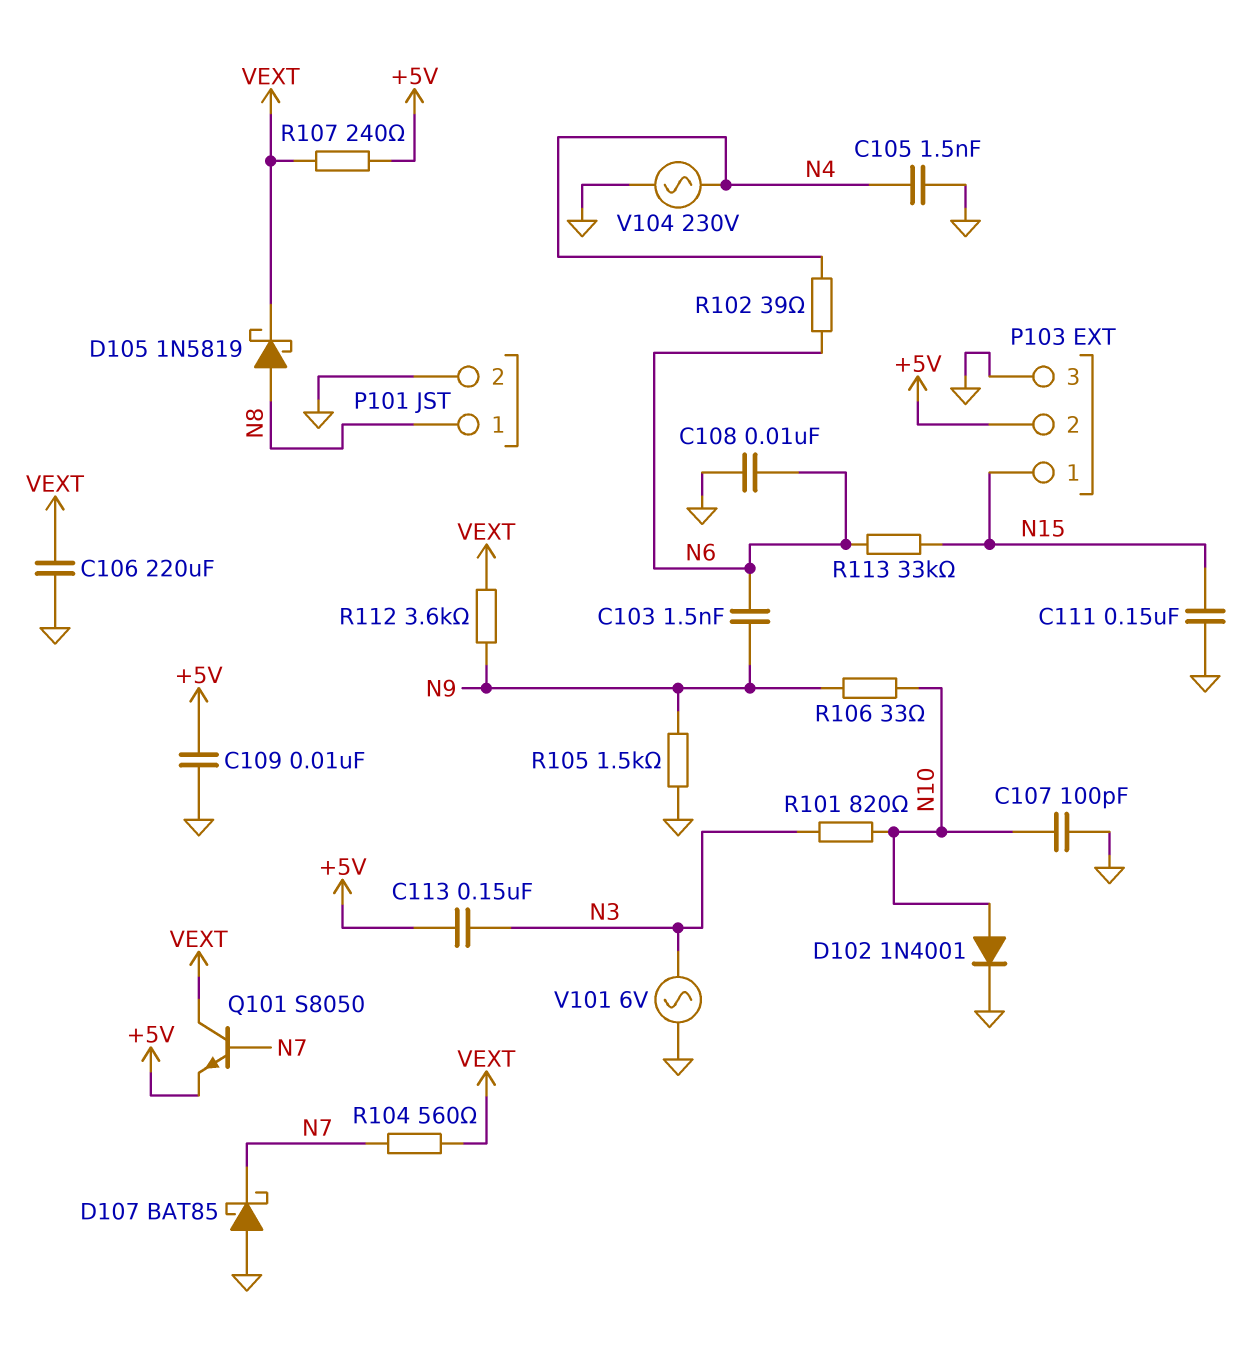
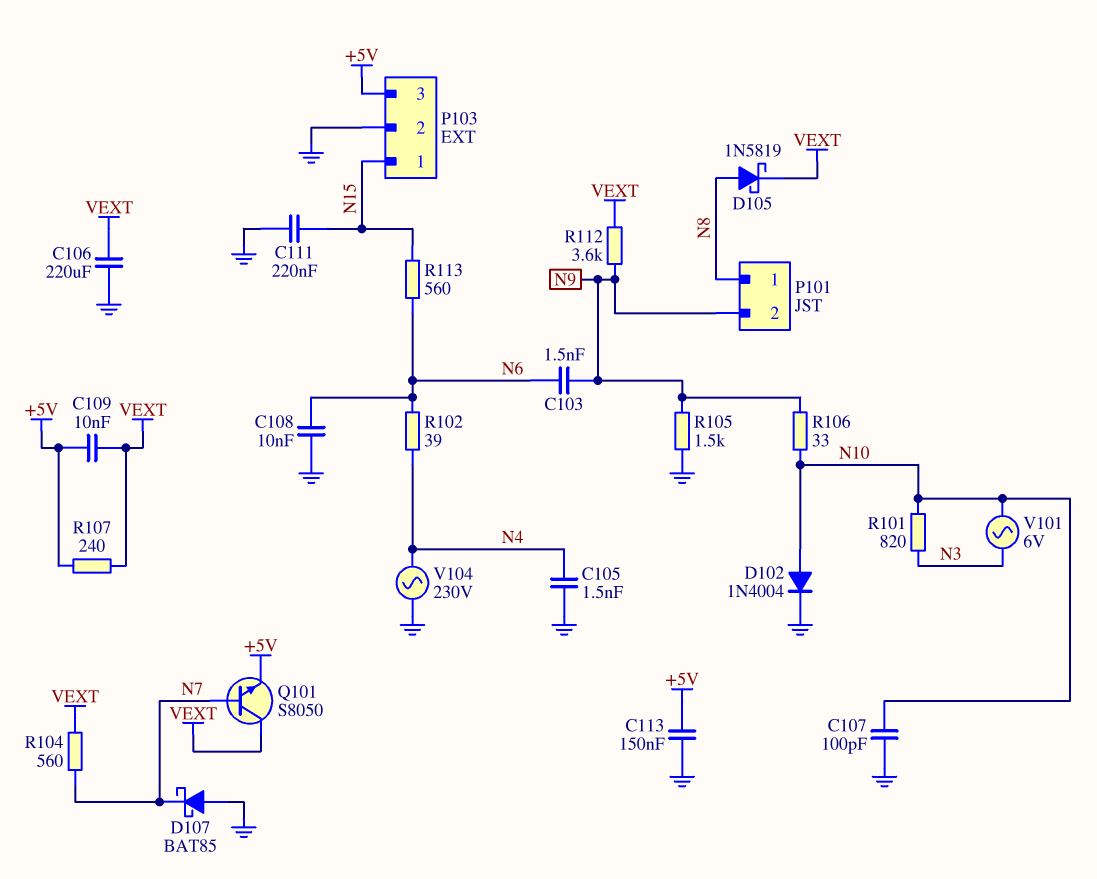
C109: 10nF (+5V, GND) -> 10nF (+5V, VEXT)
C111: 150nF (GND, N15) -> 220nF (GND, N15)
C113: 150nF (+5V, N3) -> 150nF (+5V, GND)
D102: diode 1N4001 (A N10, K GND) -> diode 1N4004 (A N10, K GND)
P101 pin 2: GND -> N9
P103 pin 2: +5V -> GND
P103 pin 3: GND -> +5V
R113: 33k (N6, N15) -> 560 (N6, N15)
V101: AC 6V (GND, N3) -> AC 6V (N3, N10)

